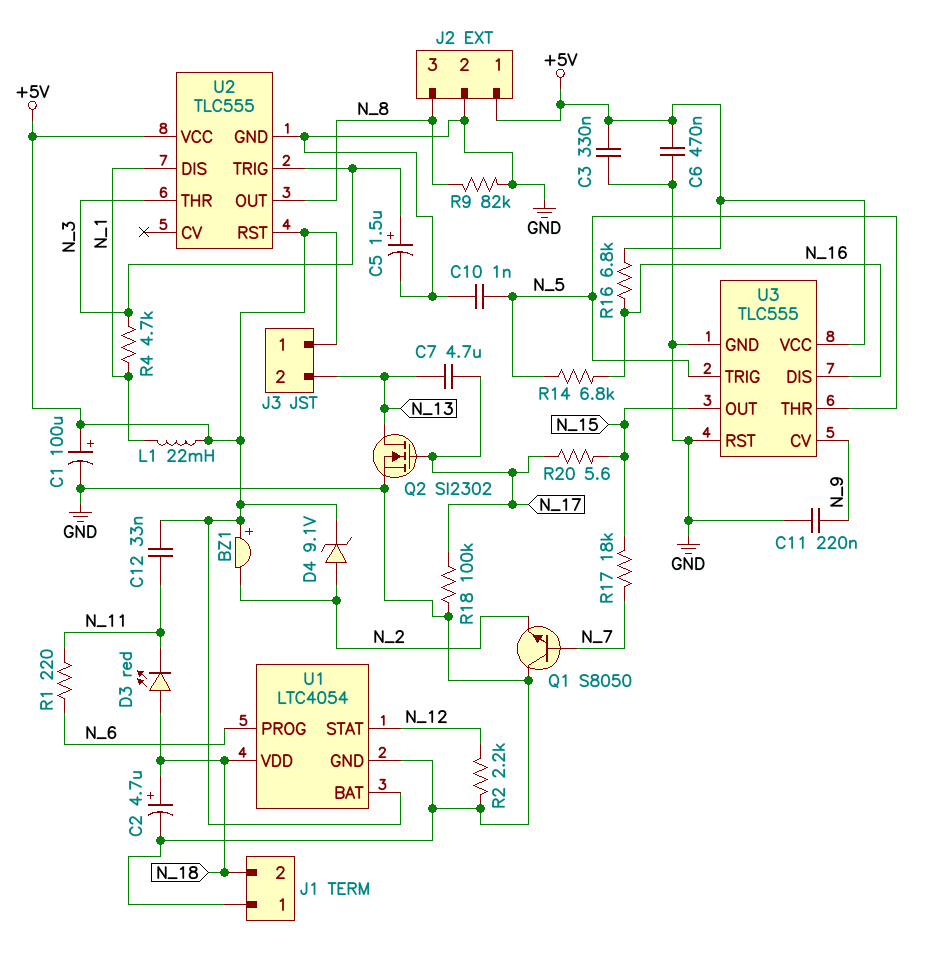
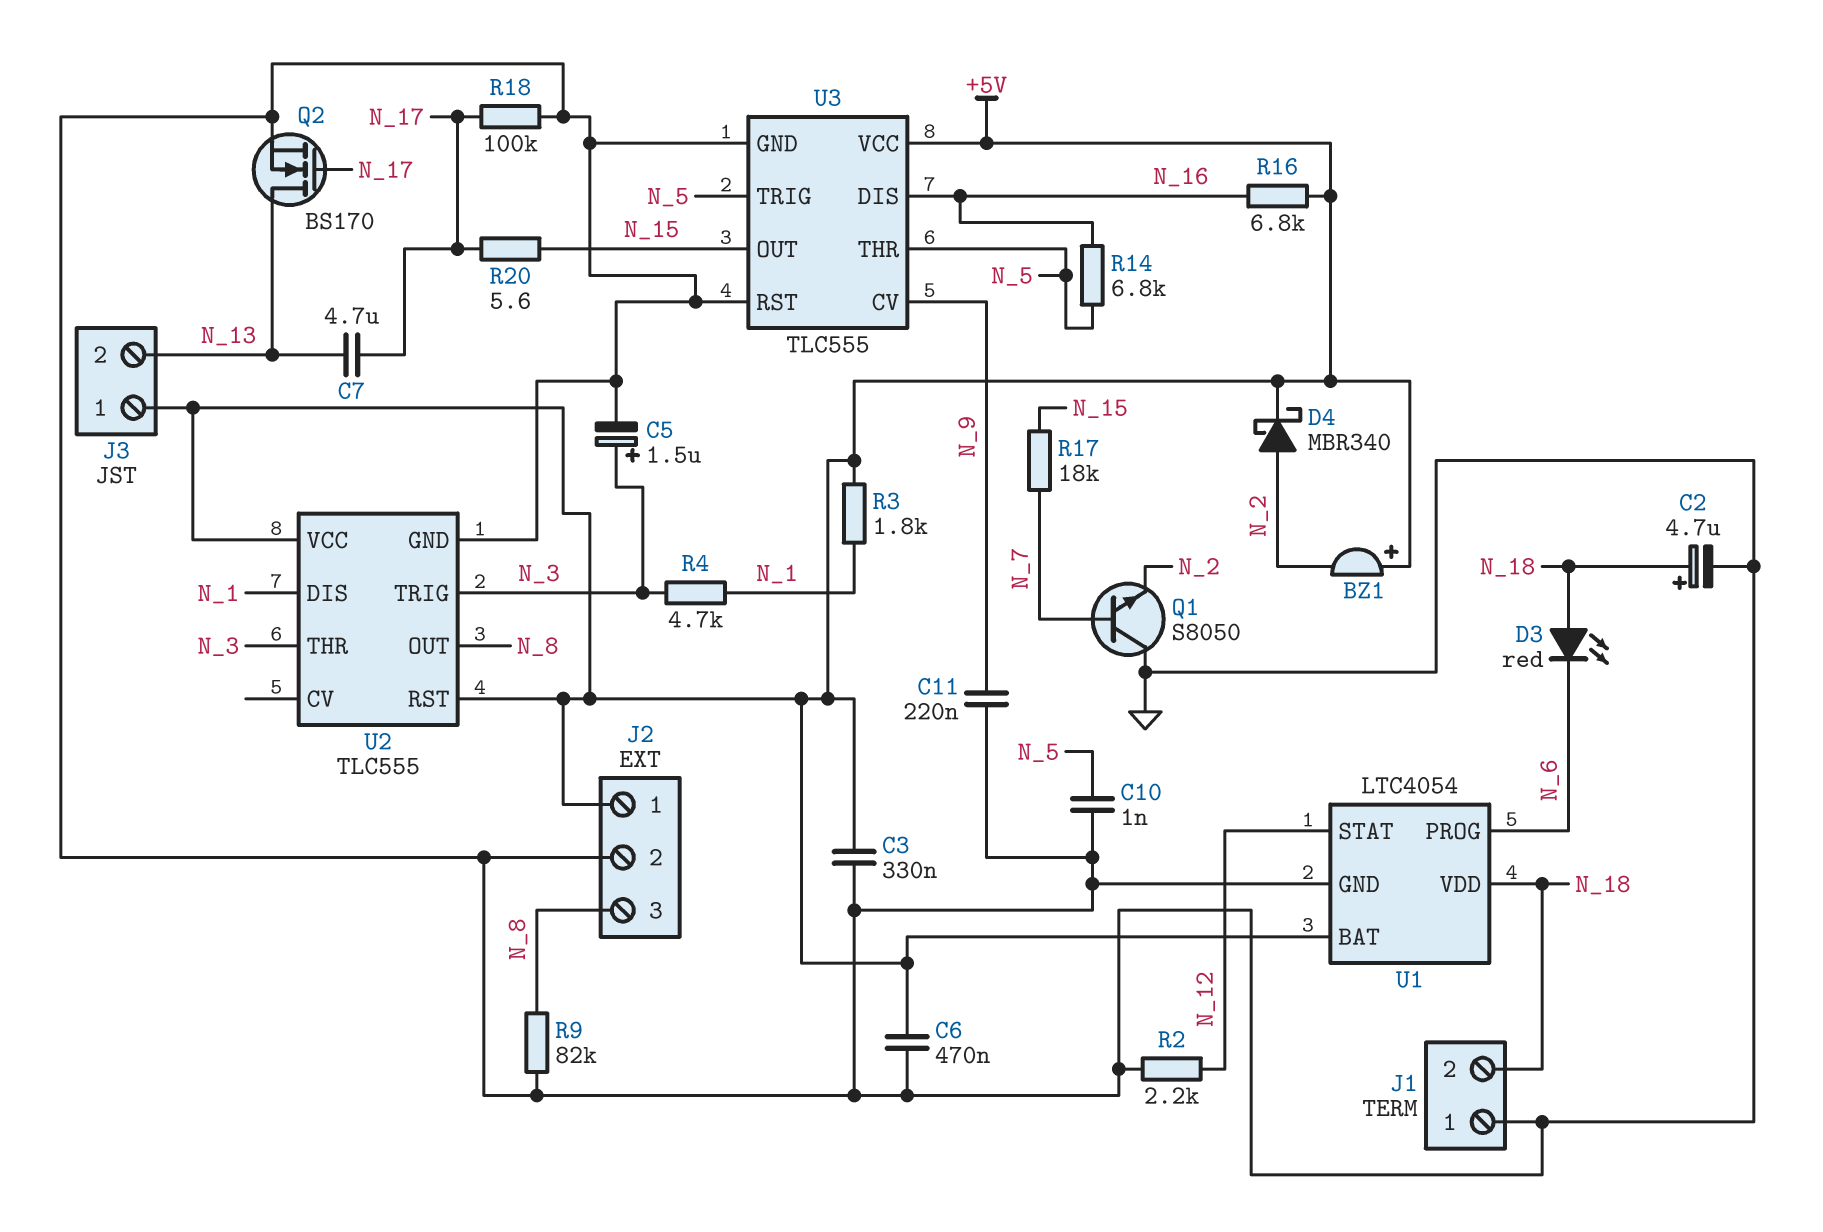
C1: 100uF (plus +5V, minus GND) -> none
C12: 33nF (+5V, N_11) -> none
D3: LED red (A N_18, K N_11) -> LED red (A N_18, K N_6)
D4: zener 9.1V (A N_2, K +5V) -> schottky MBR340 (A N_2, K +5V)
L1: 22mH (+5V, N_1) -> none
Q2: NMOS SI2302 (G N_17, D N_13, S GND) -> NMOS BS170 (G N_17, D N_13, S GND)
R1: 220 (N_6, N_11) -> none
R3: none -> 1.8k (+5V, N_1)

